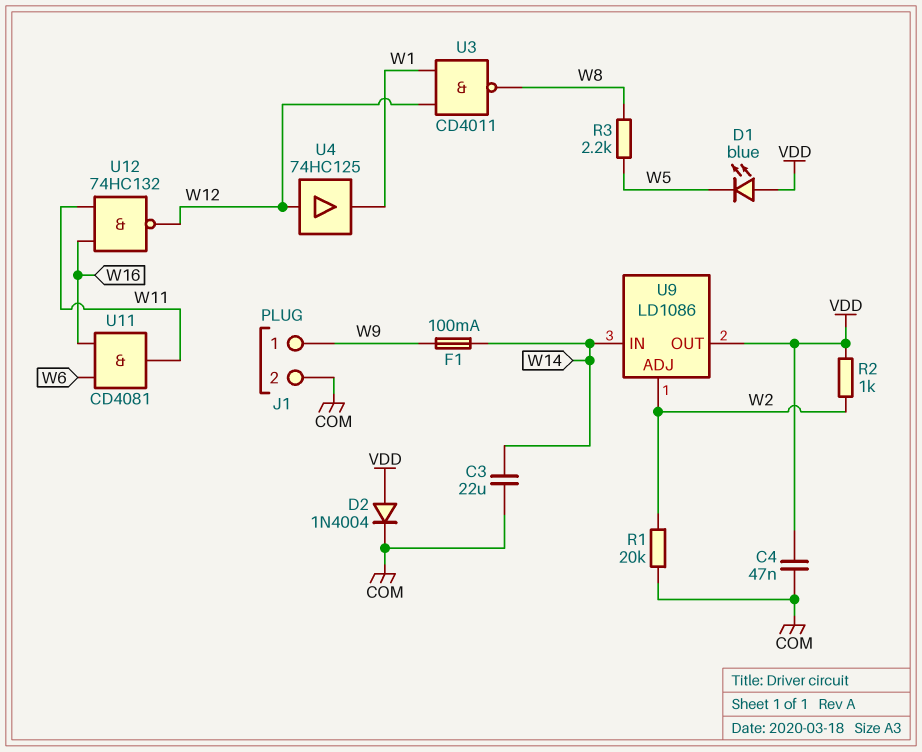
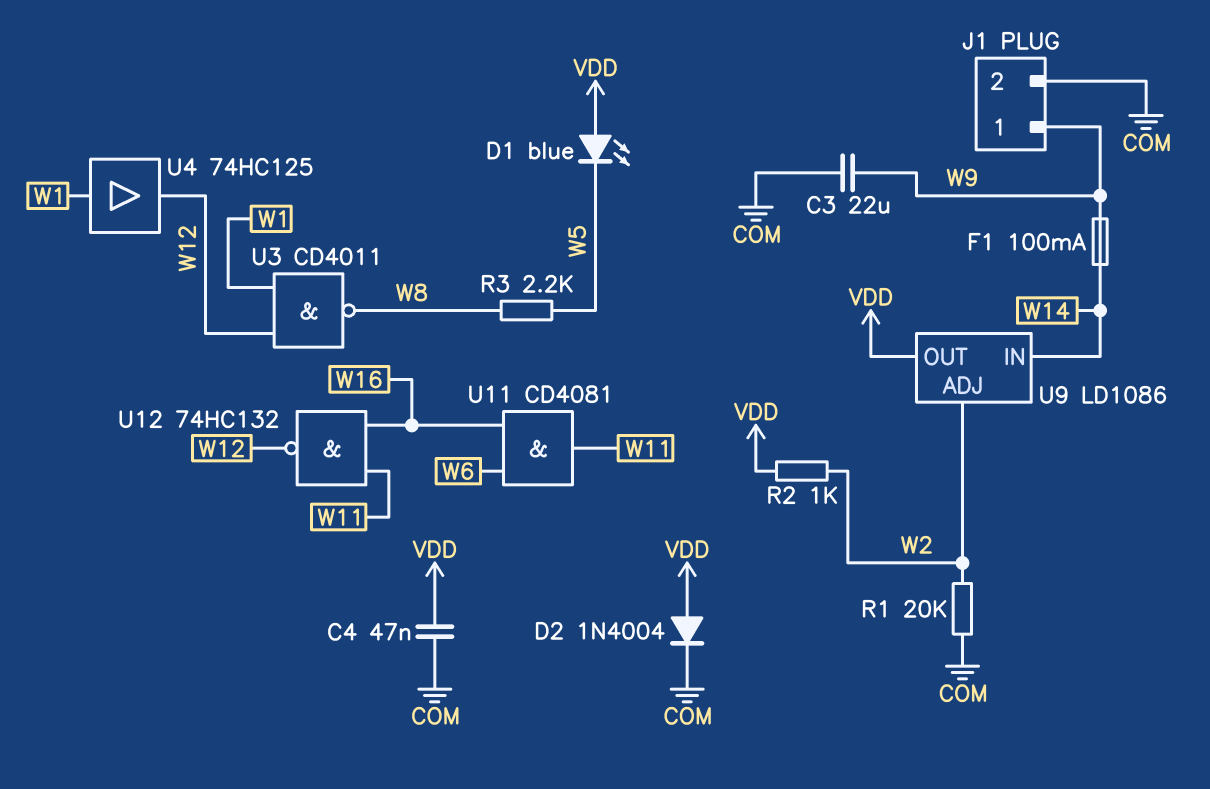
C3: 22uF (COM, W14) -> 22uF (COM, W9)
U4: buffer 74HC125 (in W12, out W1) -> buffer 74HC125 (in W1, out W12)

